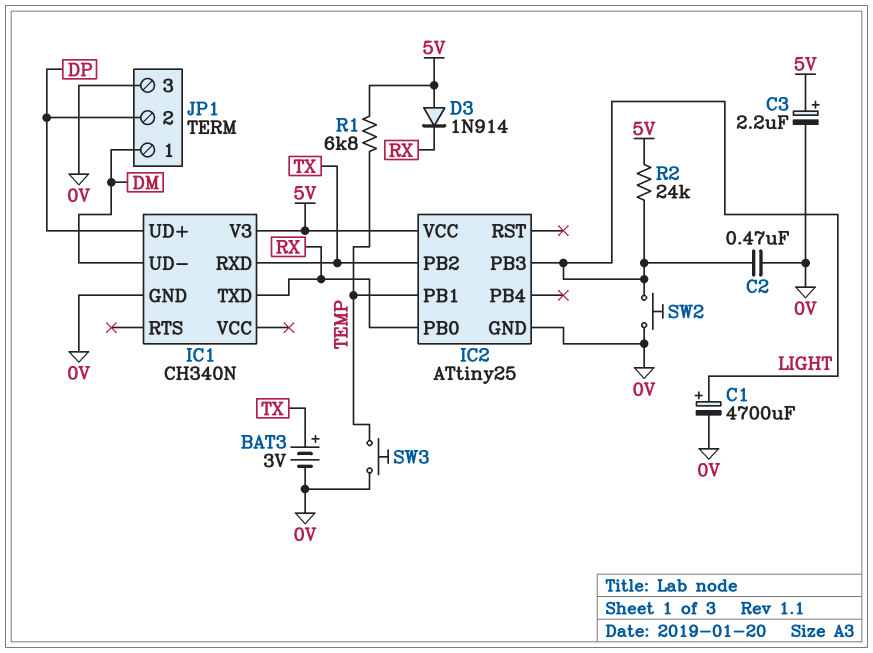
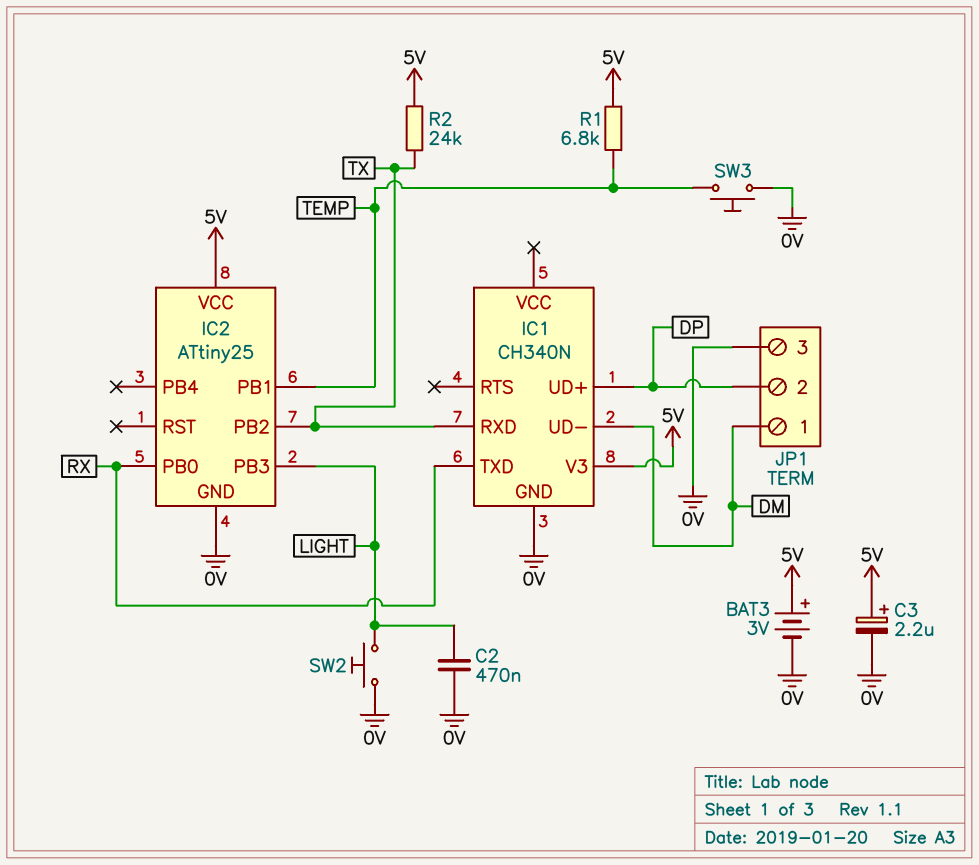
BAT3: 3V (plus TX, minus 0V) -> 3V (plus 5V, minus 0V)
C1: 4700uF (plus LIGHT, minus 0V) -> none
D3: diode 1N914 (A 5V, K RX) -> none
R2: 24k (5V, LIGHT) -> 24k (5V, TX)

